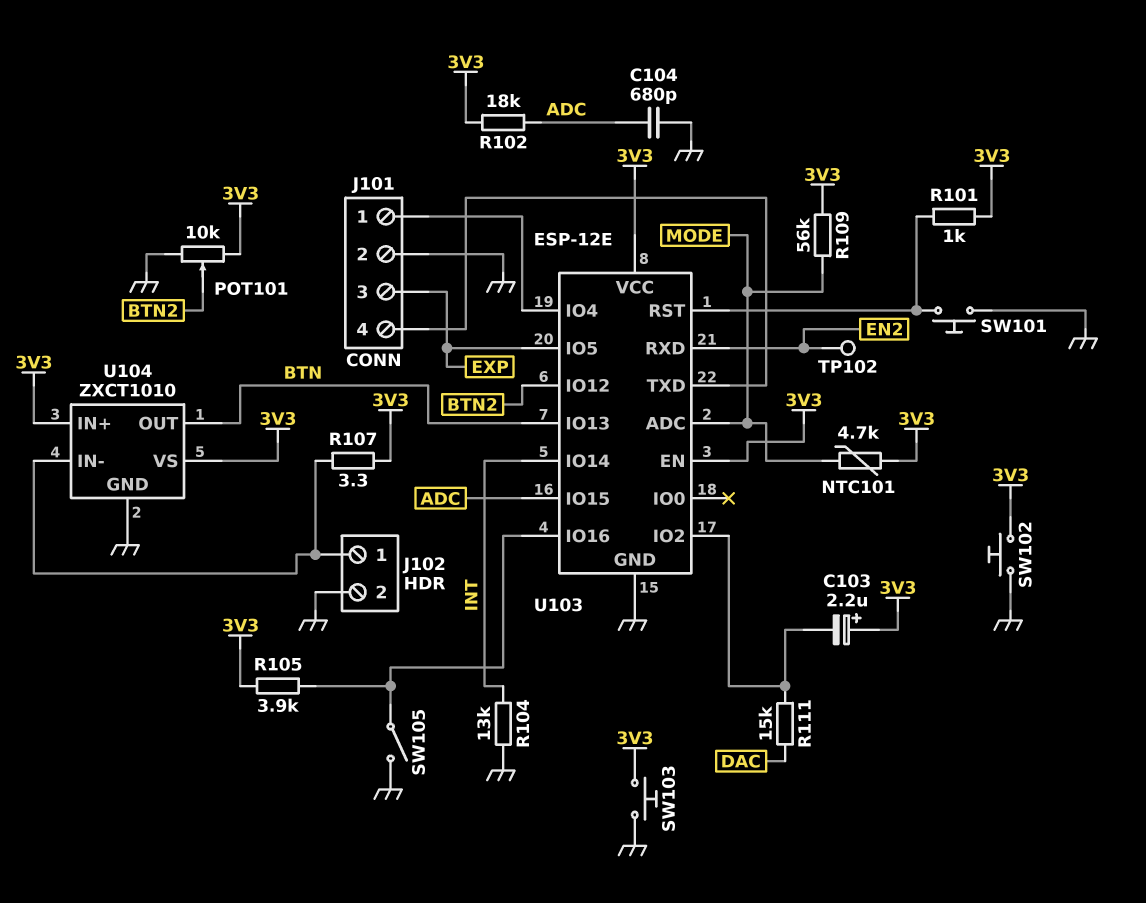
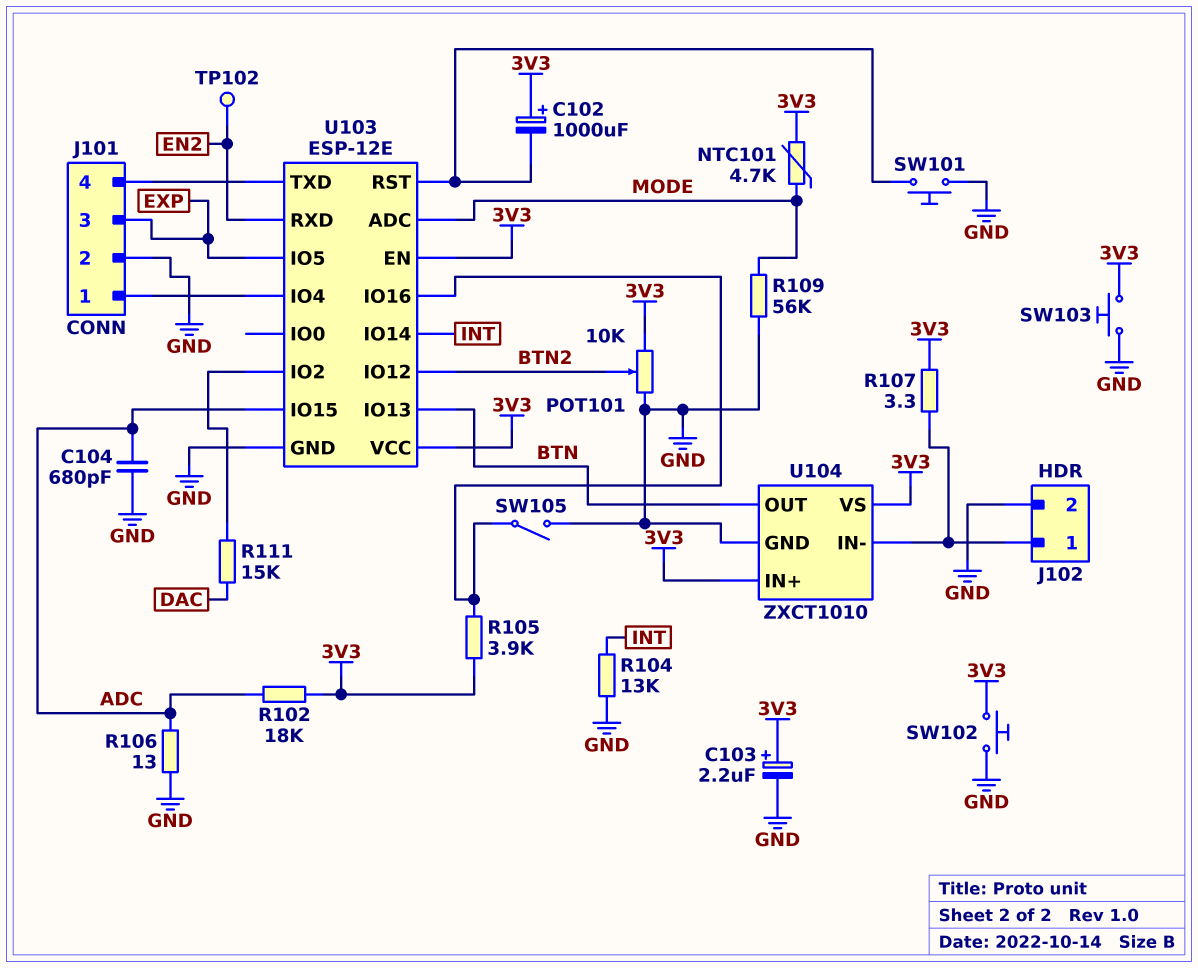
C102: none -> 1000uF (plus 3V3, minus U103/RST)
C103: 2.2uF (plus 3V3, minus U103/IO2) -> 2.2uF (plus 3V3, minus GND)
R101: 1k (3V3, U103/RST) -> none
R106: none -> 13 (ADC, GND)
R109: 56k (3V3, MODE) -> 56k (GND, MODE)

